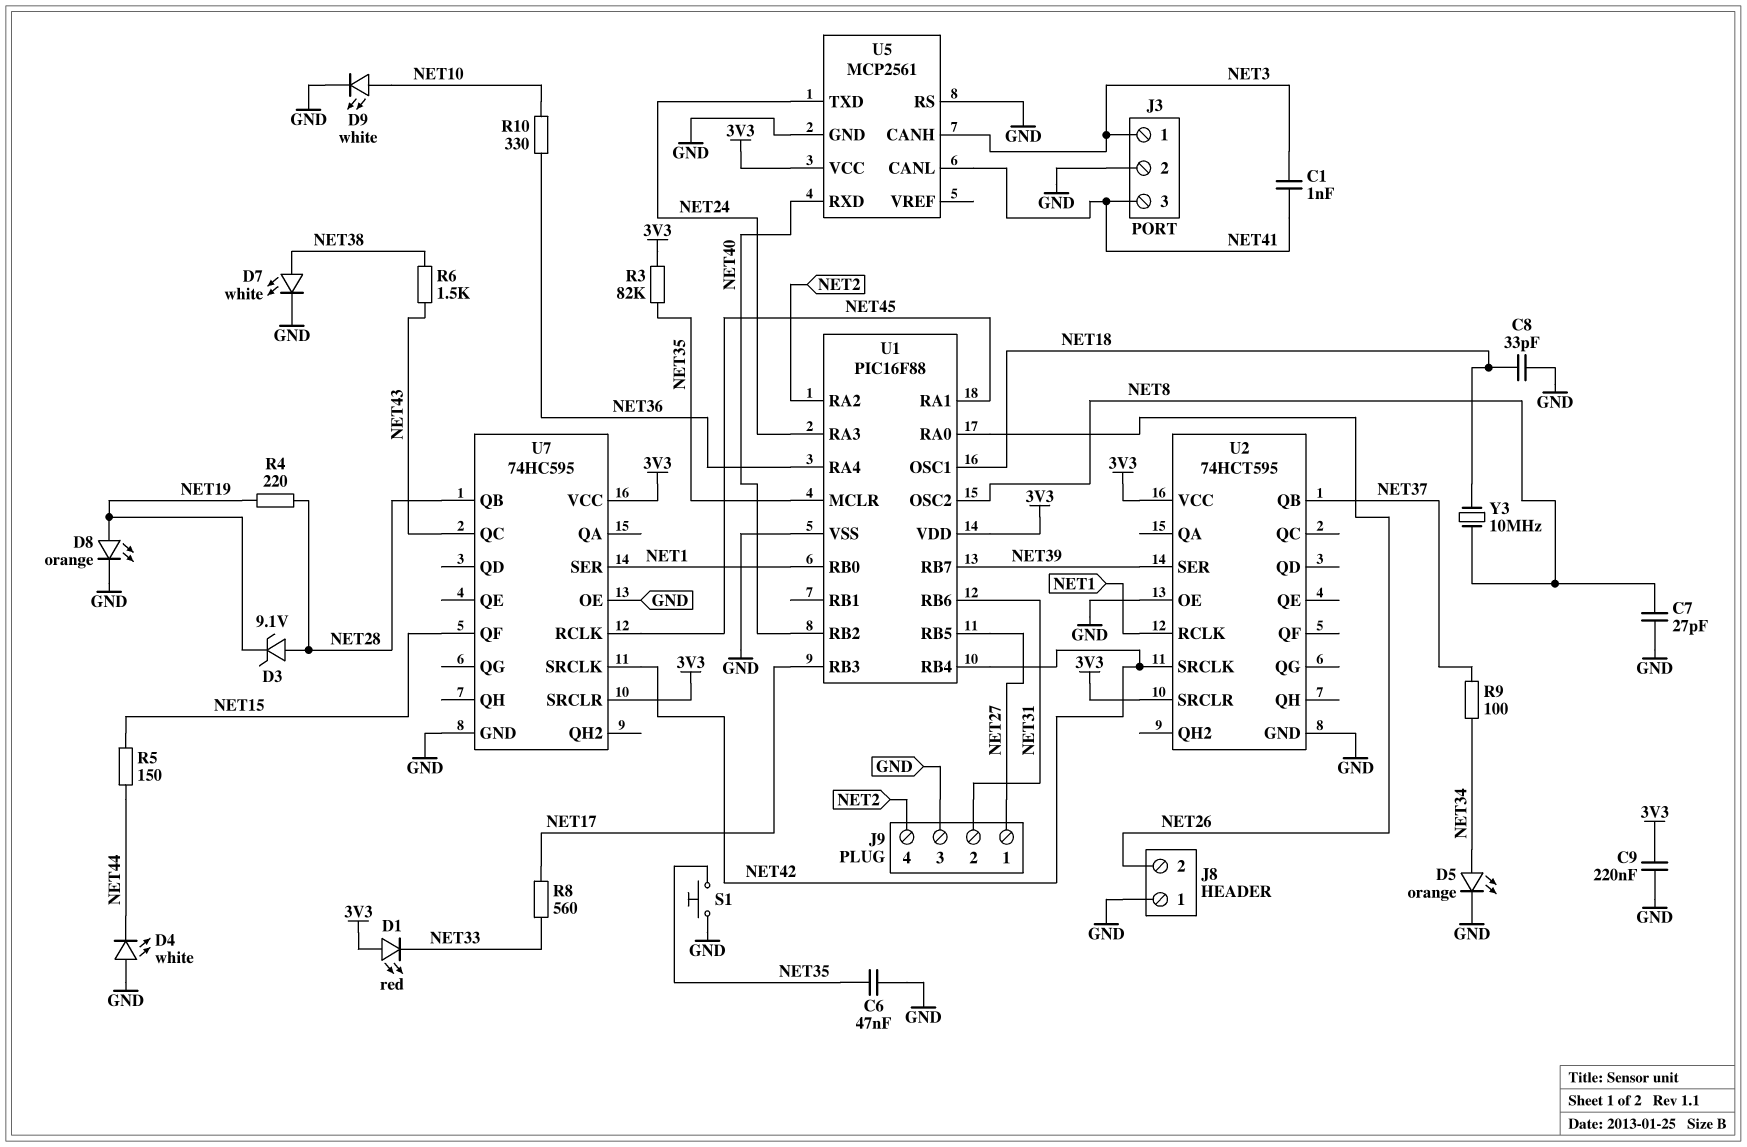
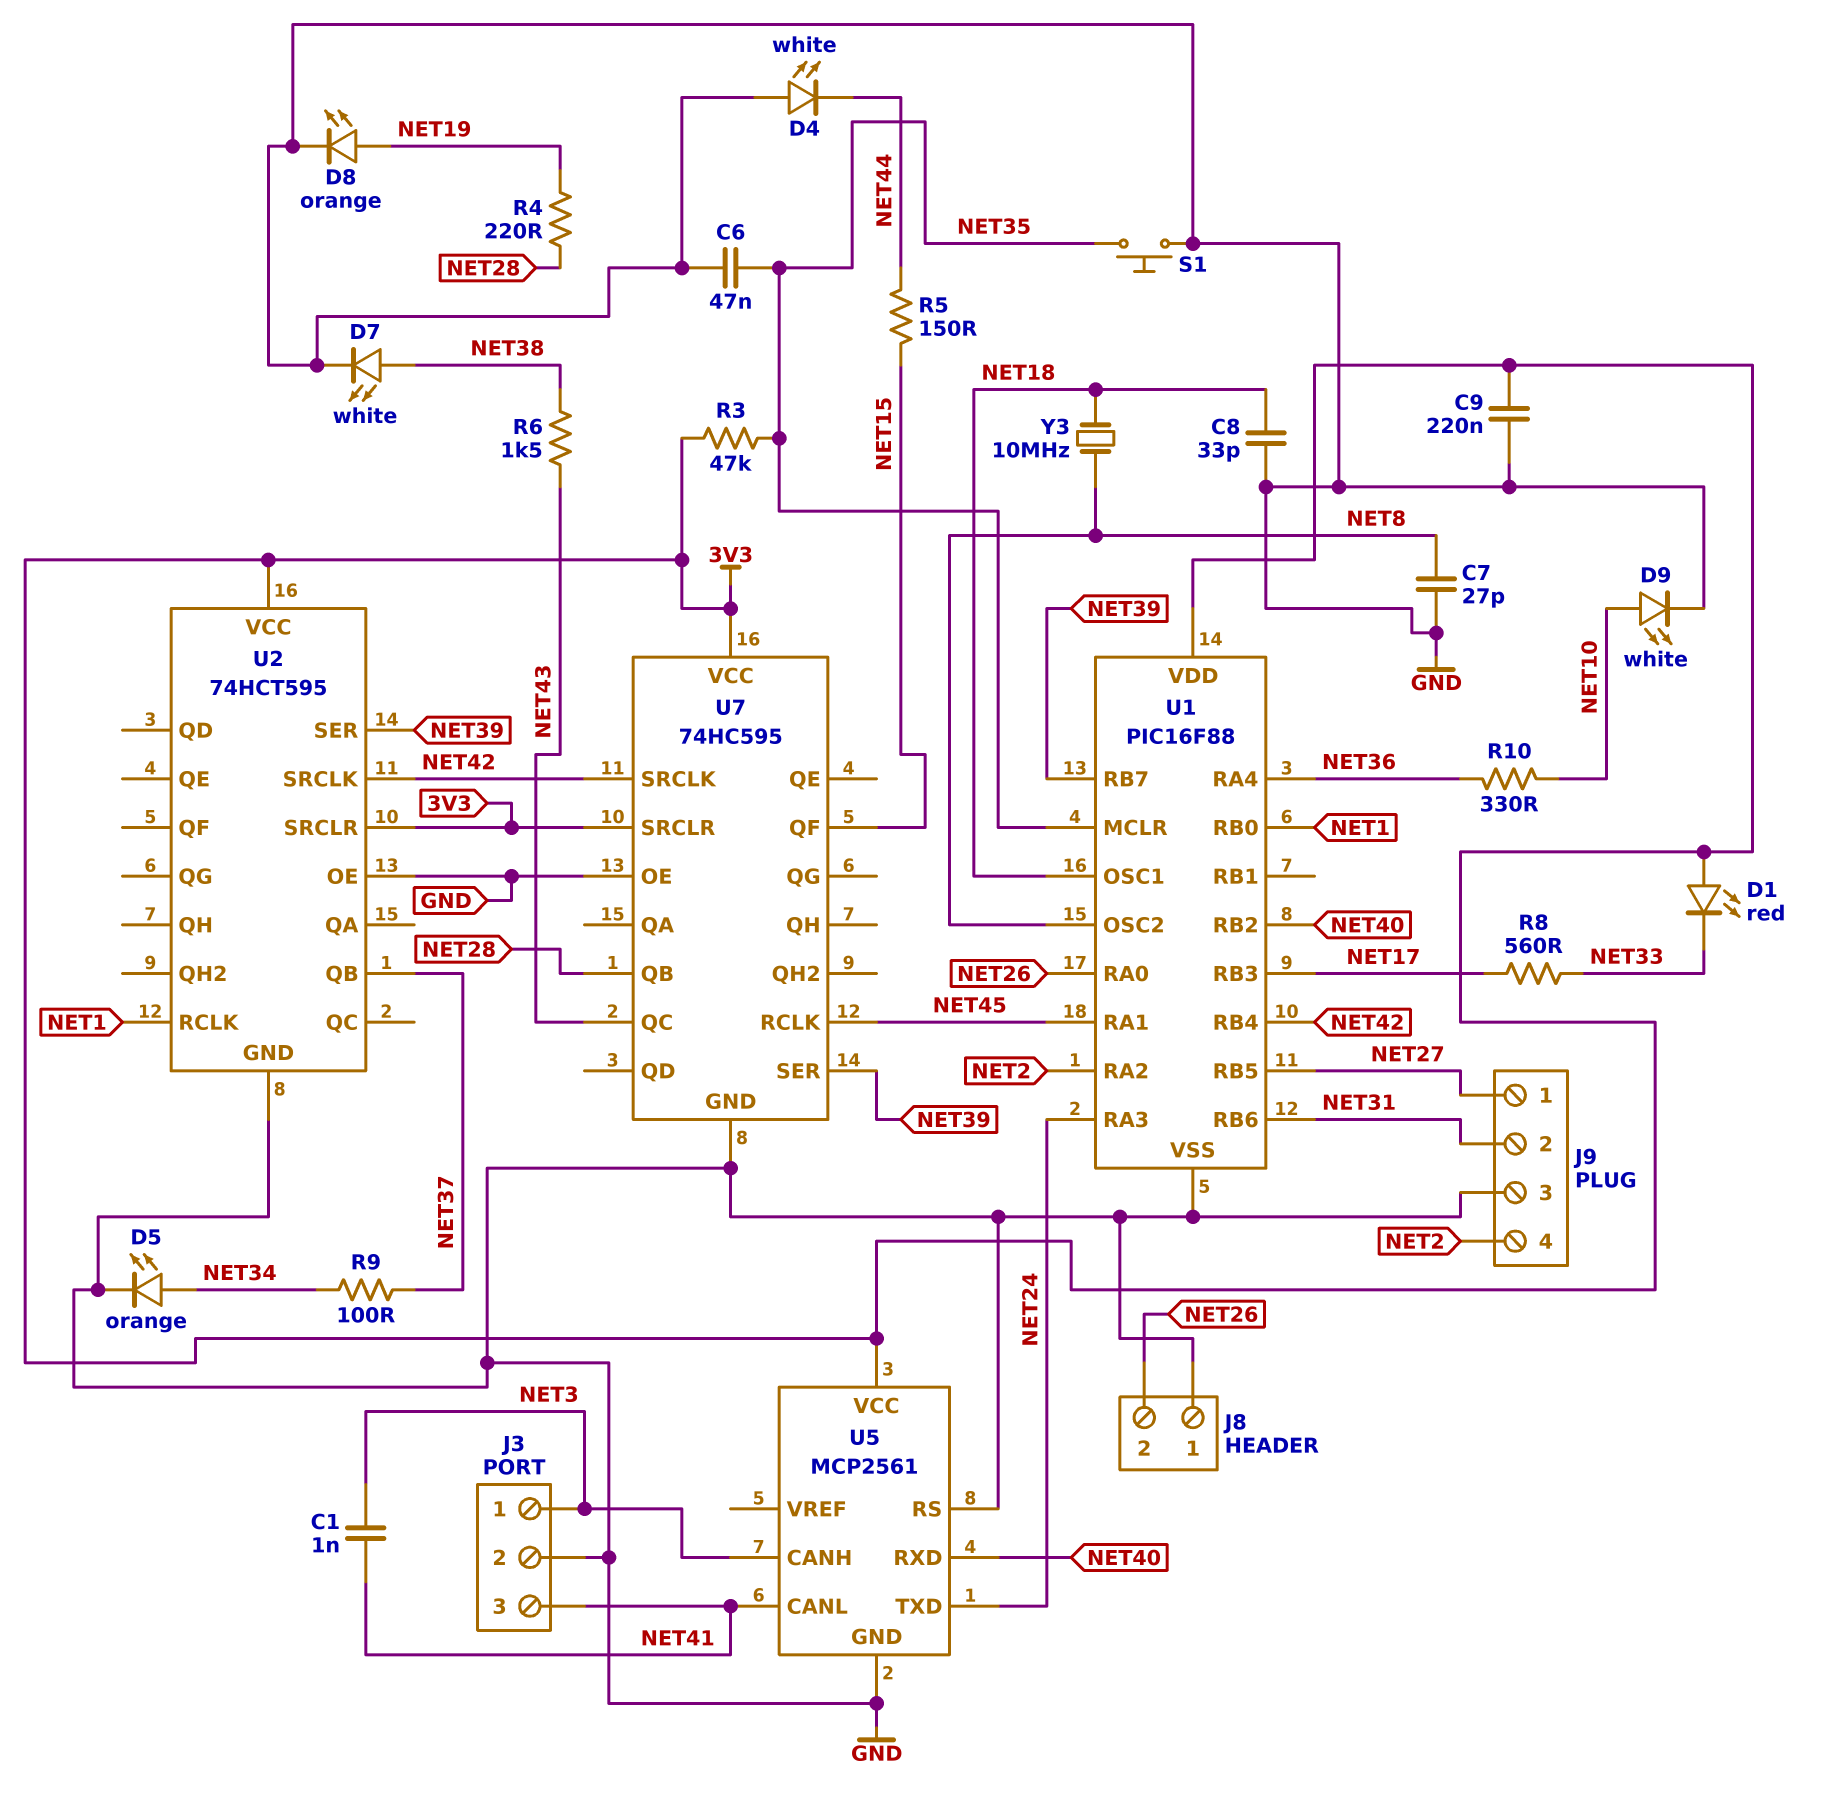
D3: zener 9.1V (A NET28, K NET19) -> none
R3: 82k (3V3, NET35) -> 47k (3V3, NET35)
U7 pin SER: NET1 -> NET39

